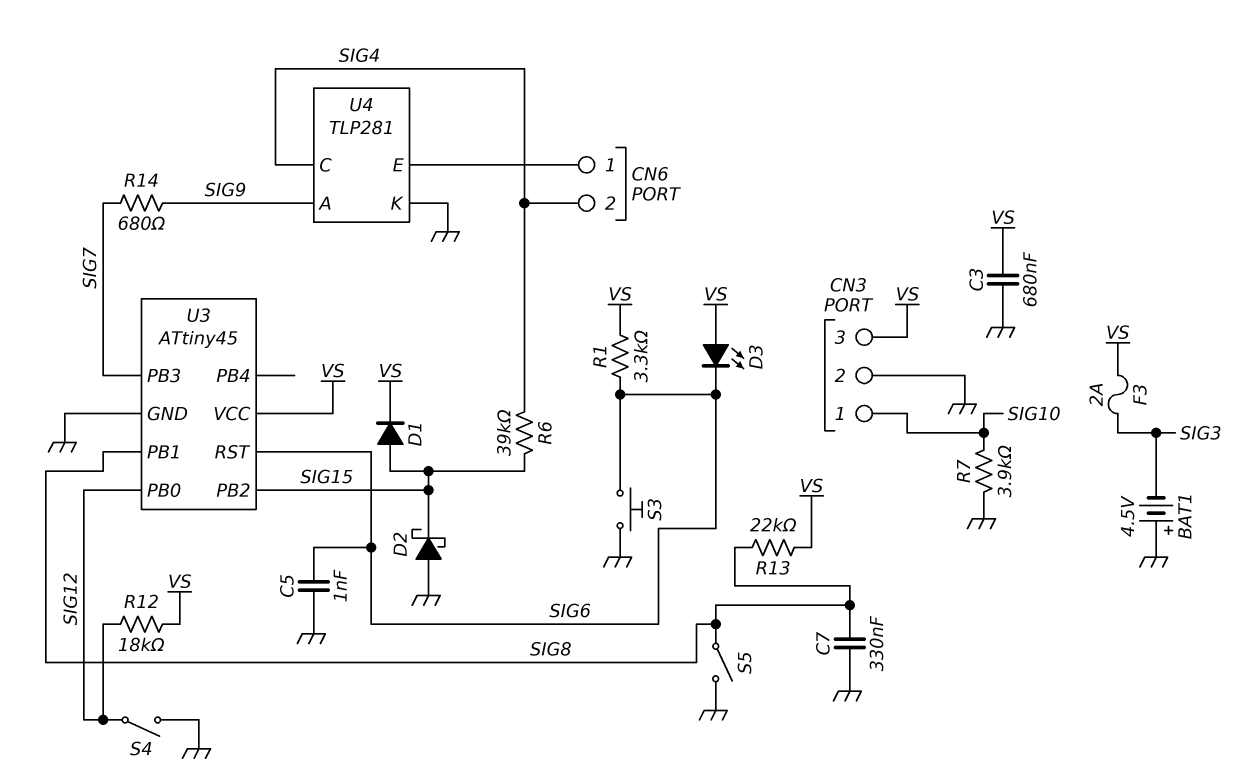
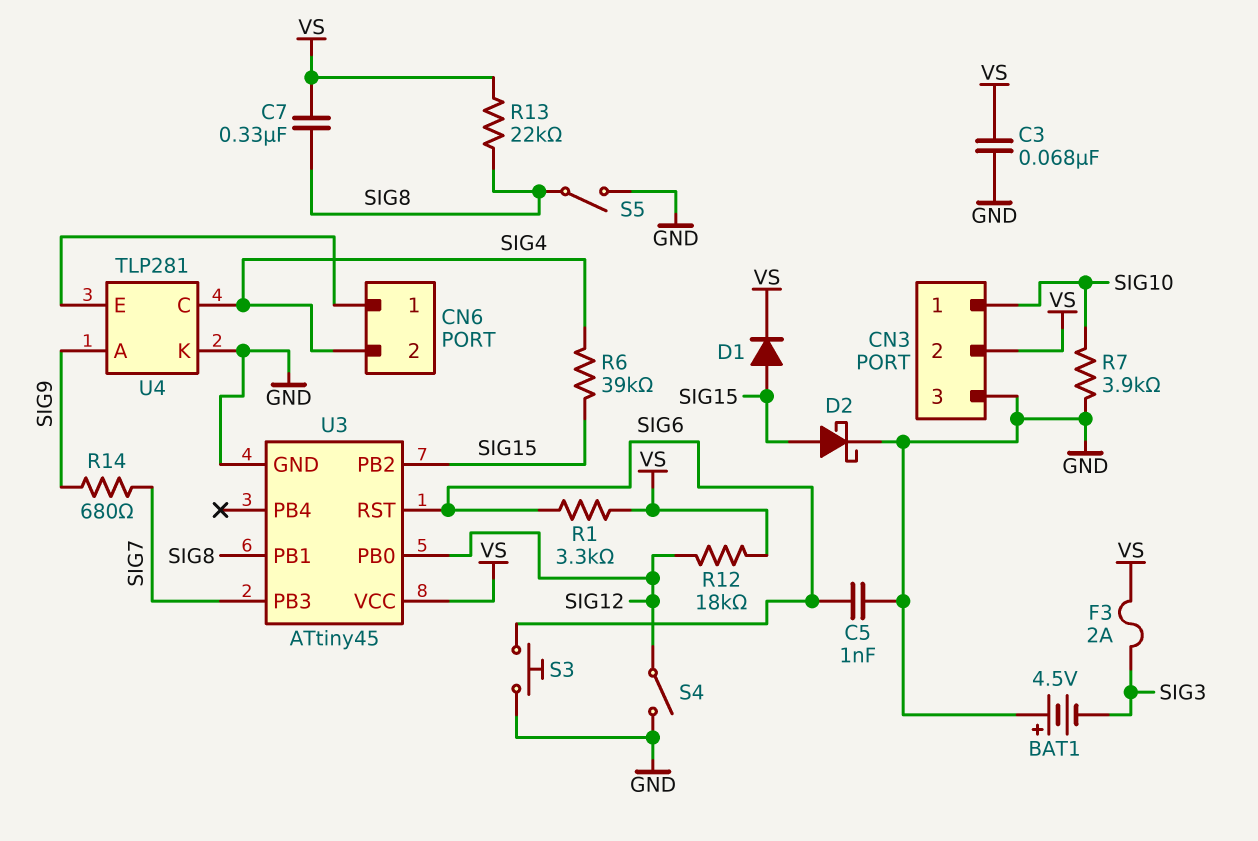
C3: 680nF (GND, VS) -> 68nF (GND, VS)
C7: 330nF (GND, SIG8) -> 330nF (SIG8, VS)
CN3 pin 2: GND -> VS
CN3 pin 3: VS -> GND
D2: schottky (A GND, K SIG15) -> schottky (A SIG15, K GND)
D3: LED (A VS, K SIG6) -> none

